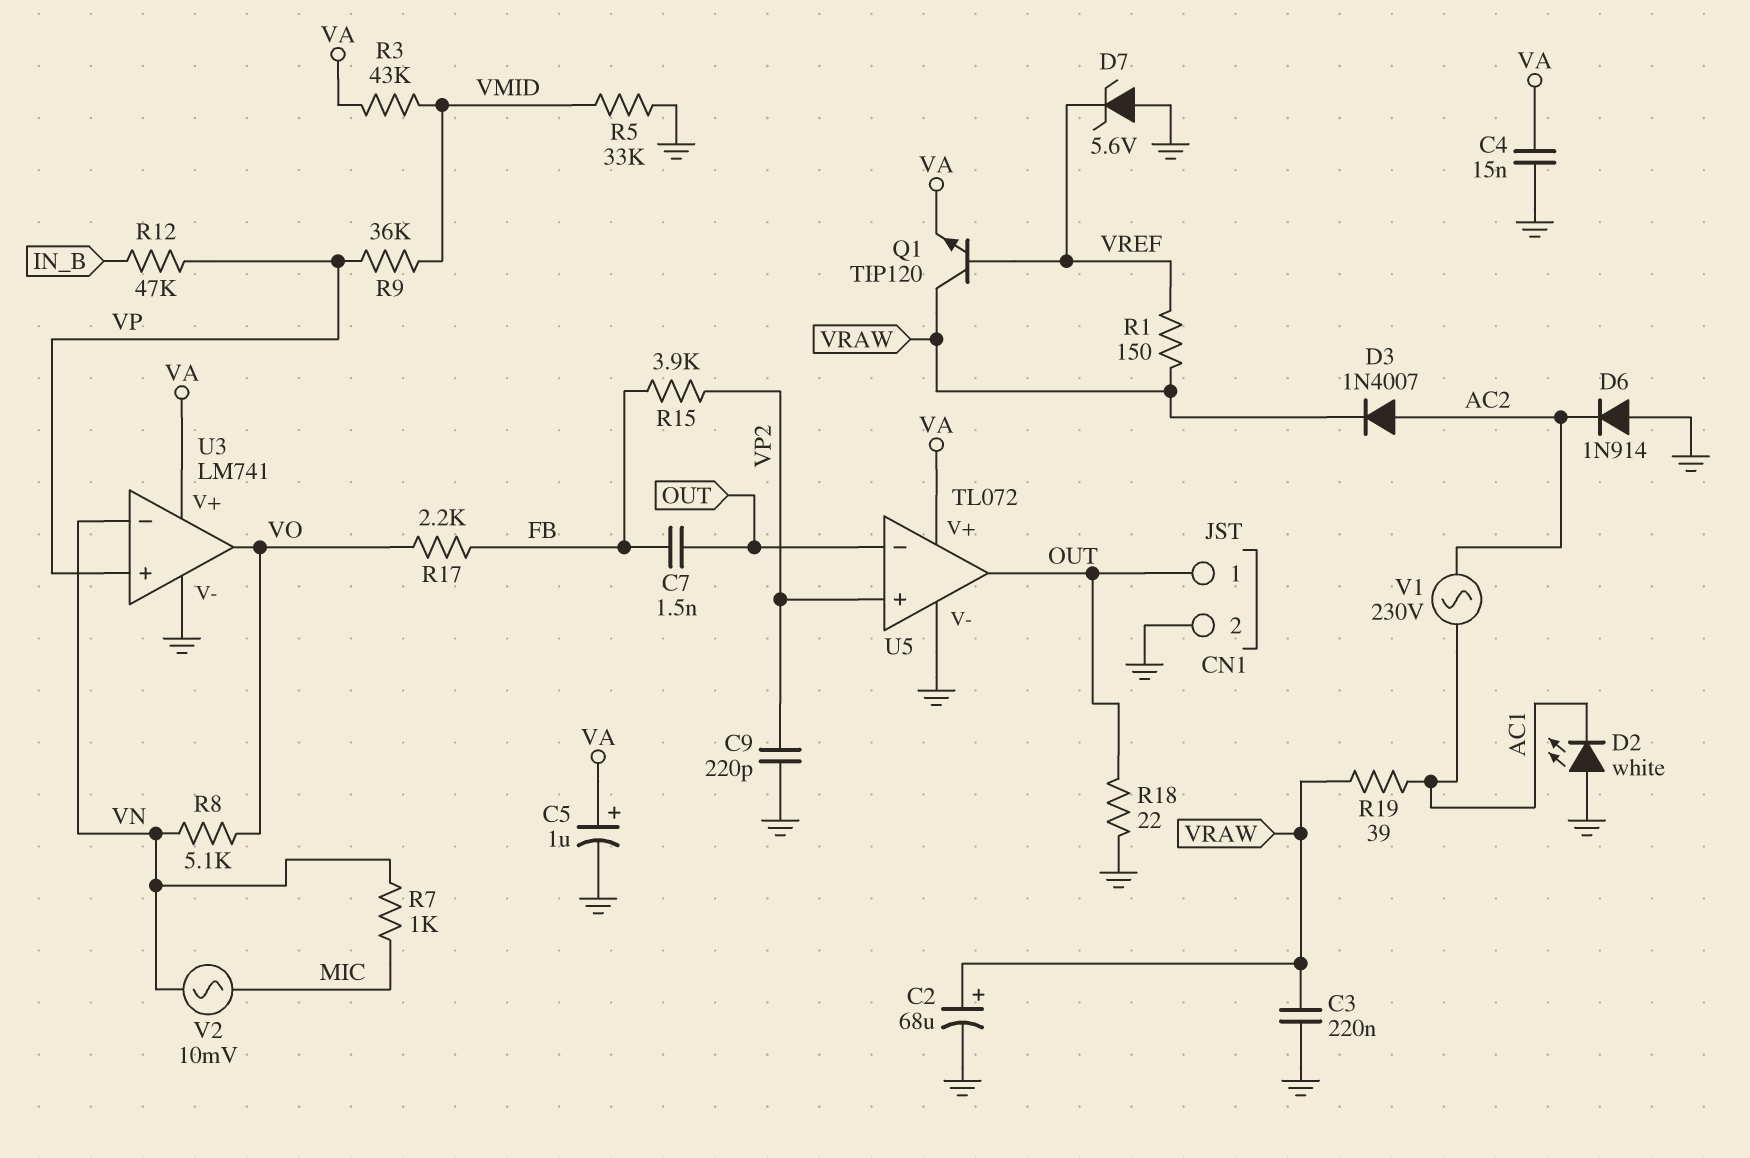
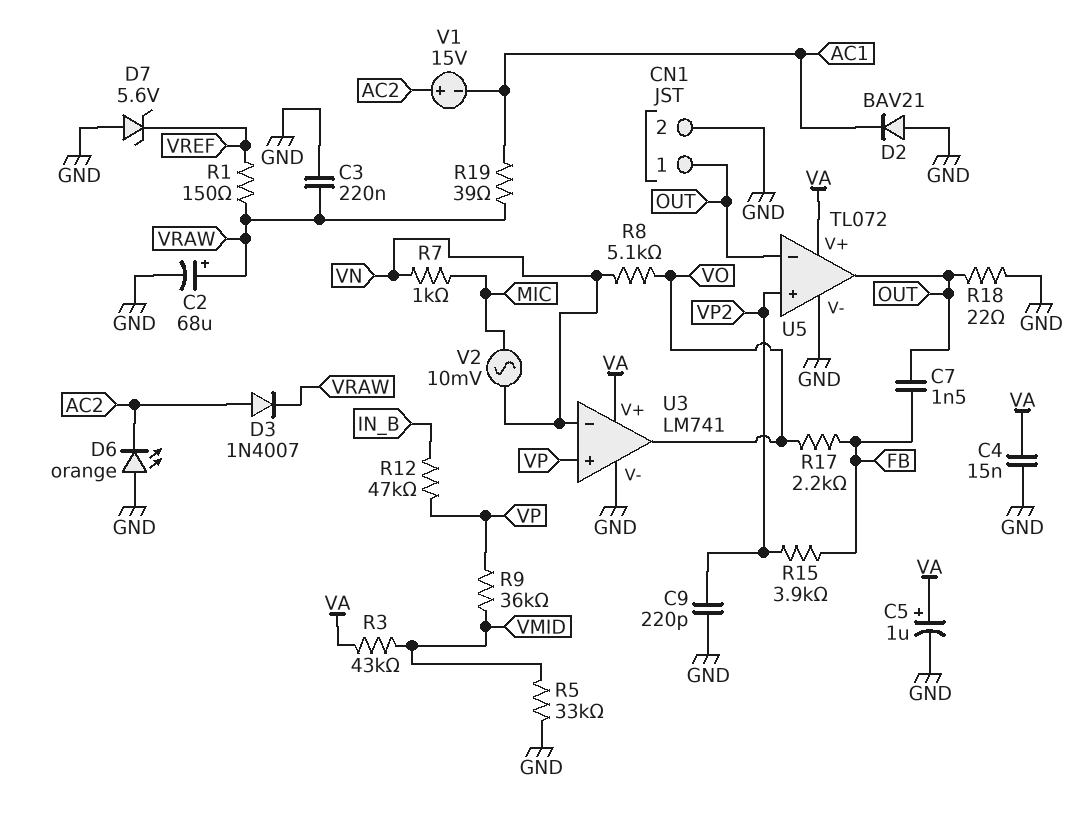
D2: LED white (A GND, K AC1) -> diode BAV21 (A GND, K AC1)
D6: diode 1N914 (A GND, K AC2) -> LED orange (A GND, K AC2)
Q1: NPN TIP120 (B VREF, C VRAW, E VA) -> none
V1: AC 230V (AC1, AC2) -> 15V (plus AC2, minus AC1)

